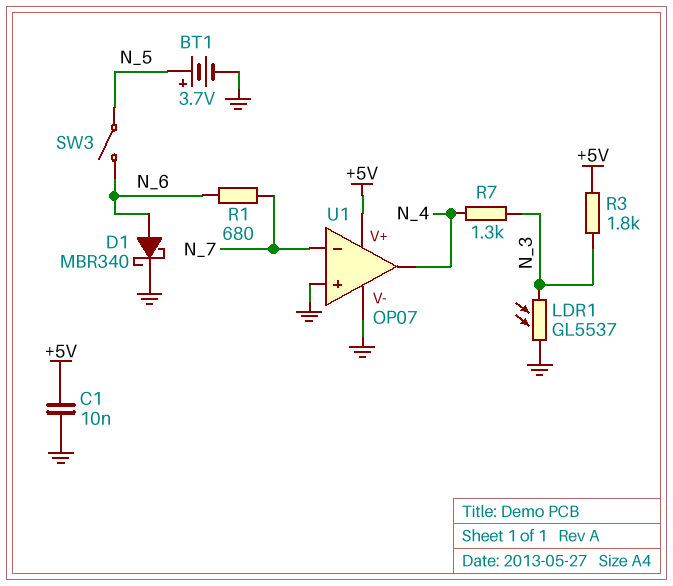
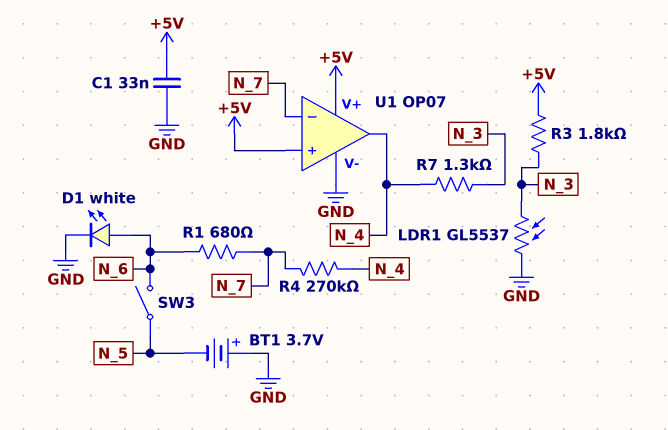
BT1: 3.7V (plus N_5, minus GND) -> 3.7V (plus GND, minus N_5)
C1: 10nF (+5V, GND) -> 33nF (+5V, GND)
D1: schottky MBR340 (A N_6, K GND) -> LED white (A N_6, K GND)
R4: none -> 270k (N_4, N_7)
U1 pin in+: GND -> +5V

